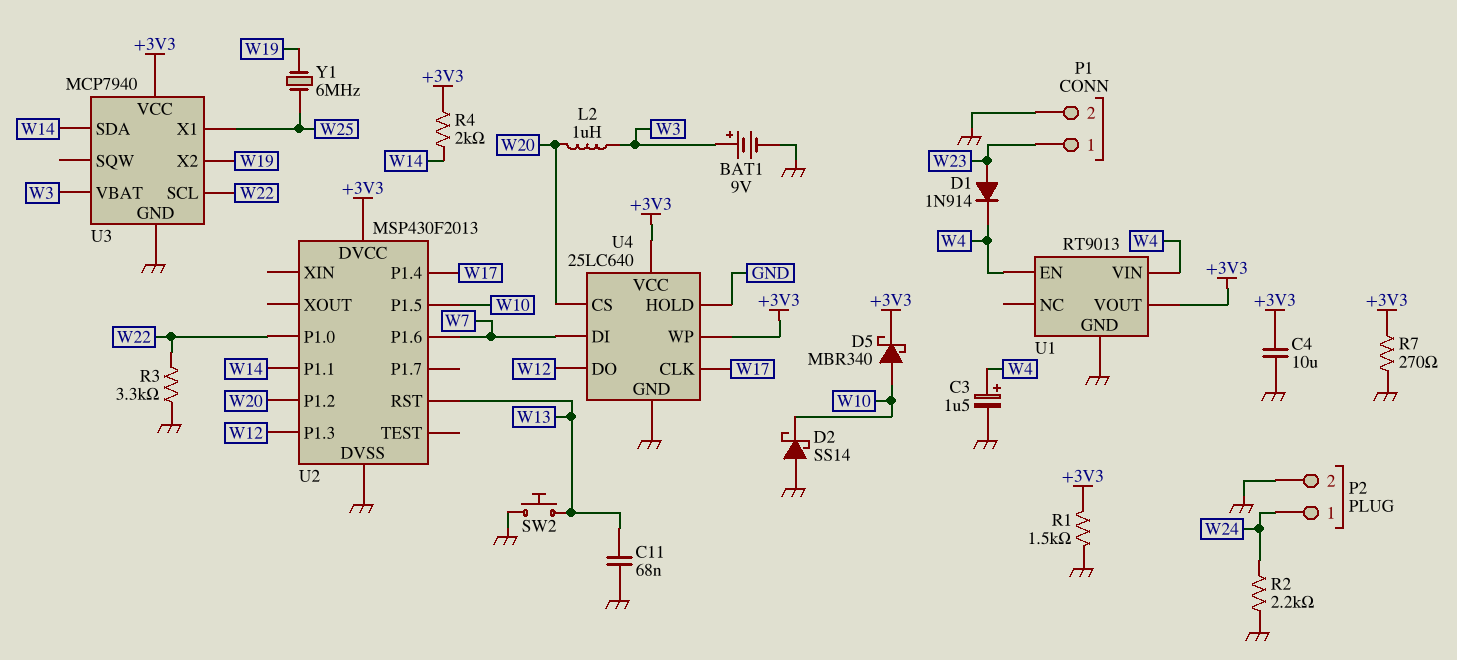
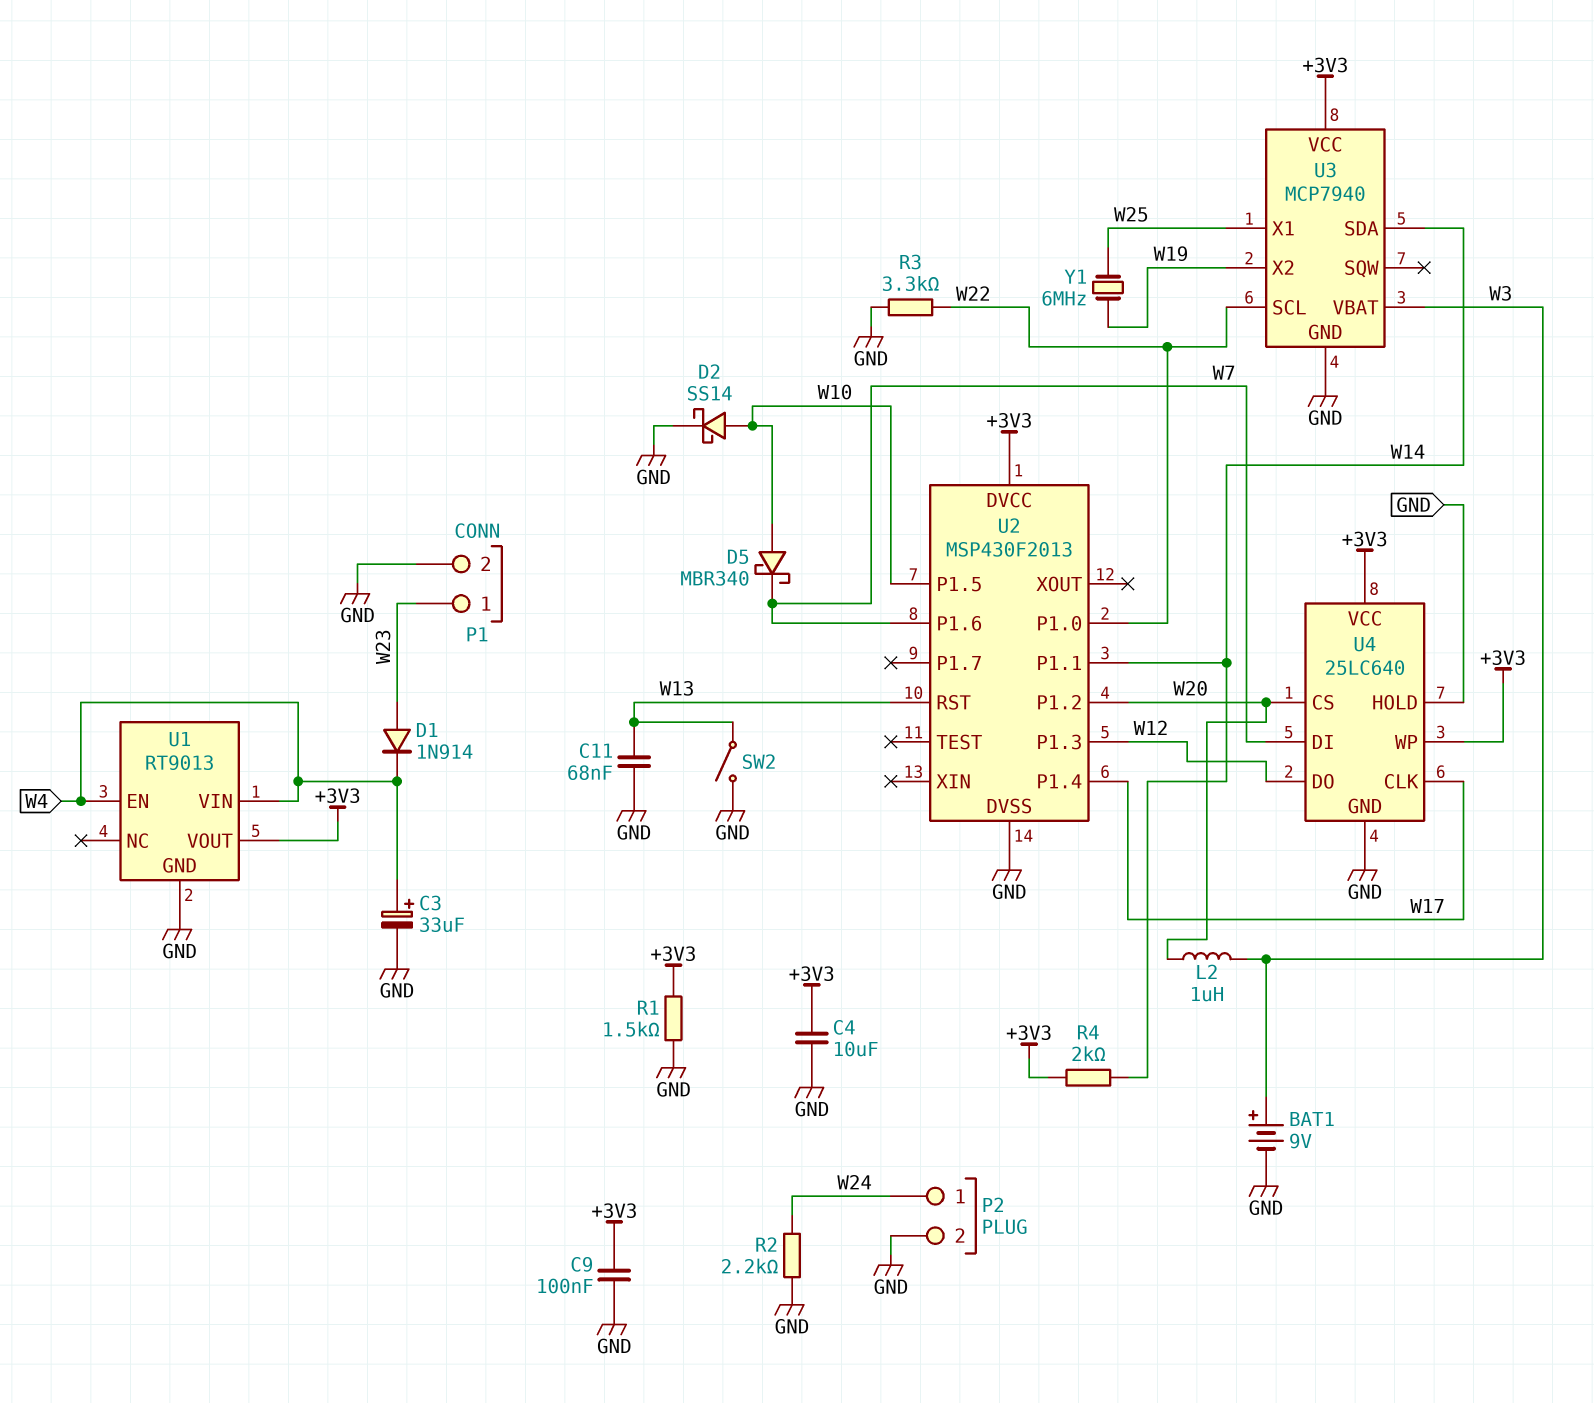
C3: 1.5uF (plus W4, minus GND) -> 33uF (plus W4, minus GND)
C9: none -> 100nF (+3V3, GND)
D2: schottky SS14 (A GND, K W10) -> schottky SS14 (A W10, K GND)
D5: schottky MBR340 (A W10, K +3V3) -> schottky MBR340 (A W10, K W7)
R7: 270 (+3V3, GND) -> none
SW2: button (GND, W13) -> switch (GND, W13)

